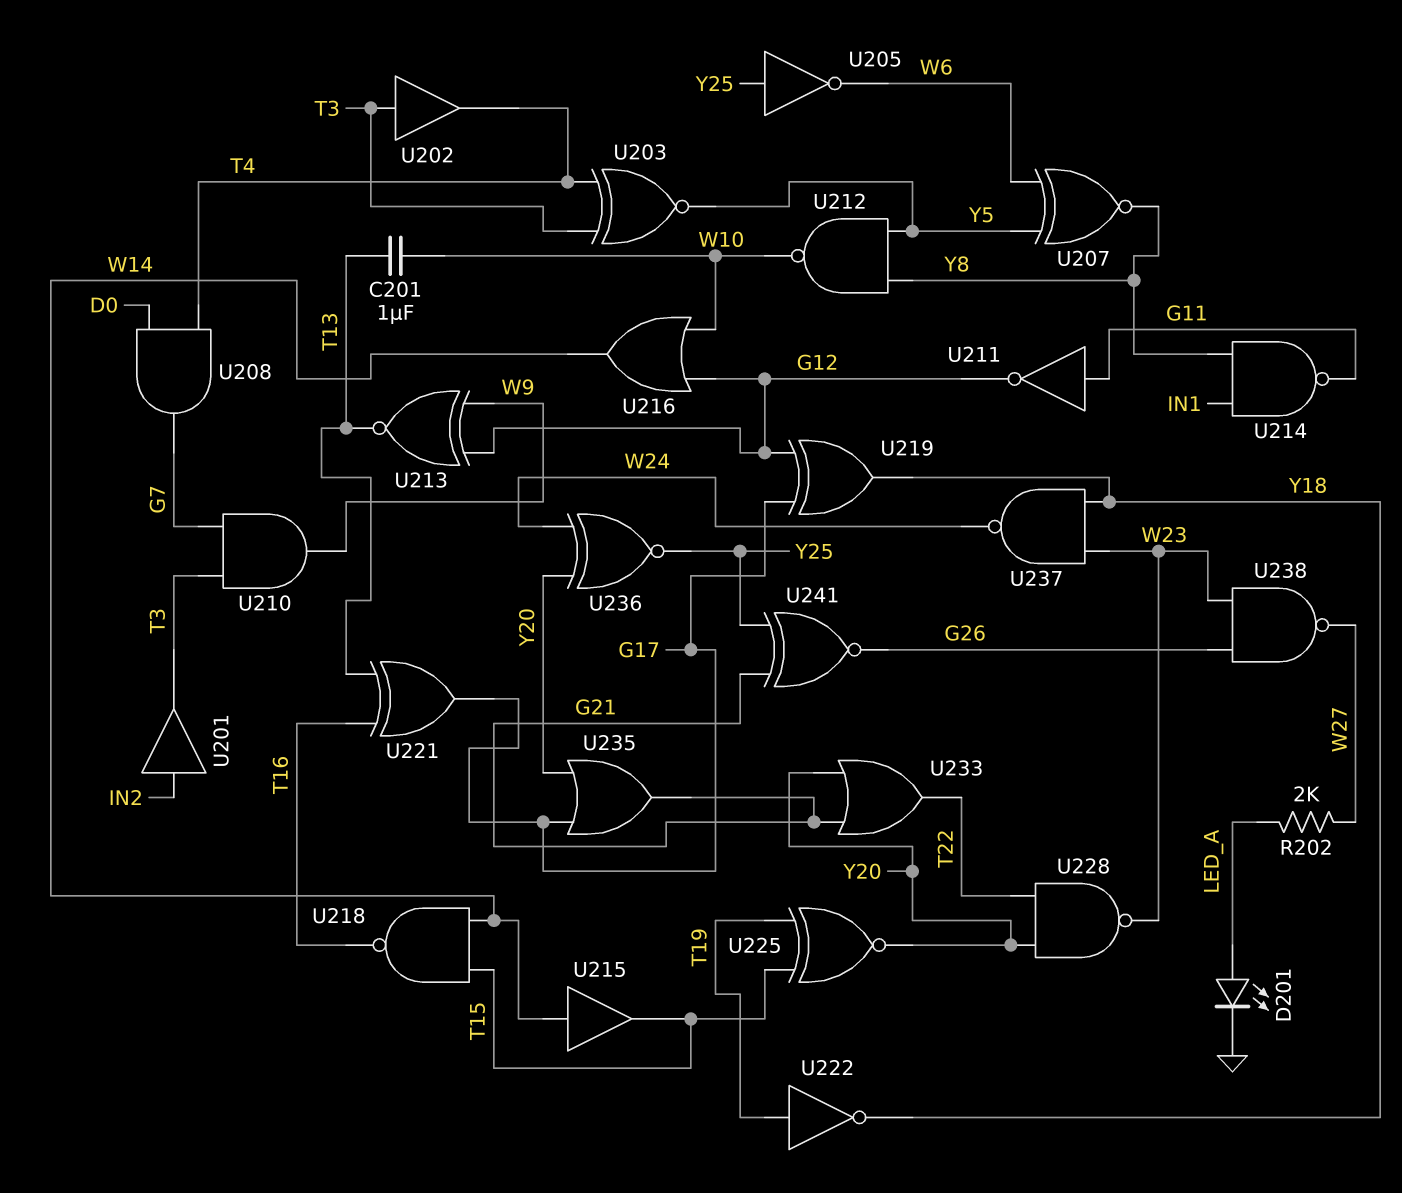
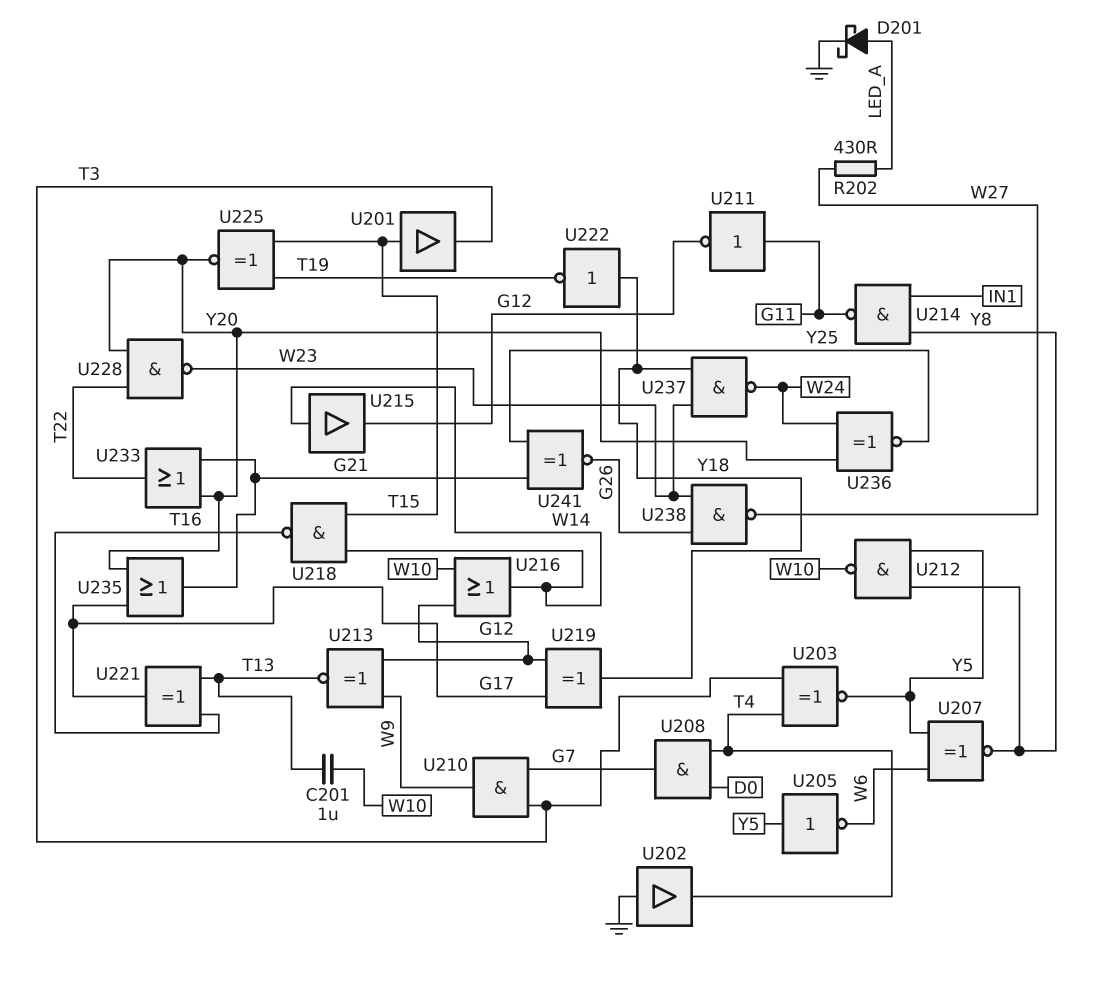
D201: LED (A LED_A, K GND) -> schottky (A LED_A, K GND)
R202: 2k (LED_A, W27) -> 430 (LED_A, W27)
U201: buffer (in IN2, out T3) -> buffer (in T15, out T3)
U202: buffer (in T3, out T4) -> buffer (in GND, out T4)
U205: NOT (in Y25, out W6) -> NOT (in Y5, out W6)
U215: buffer (in W14, out T15) -> buffer (in W14, out G12)
U222: NOT (in T19, out Y18) -> NOT (in Y18, out T19)

